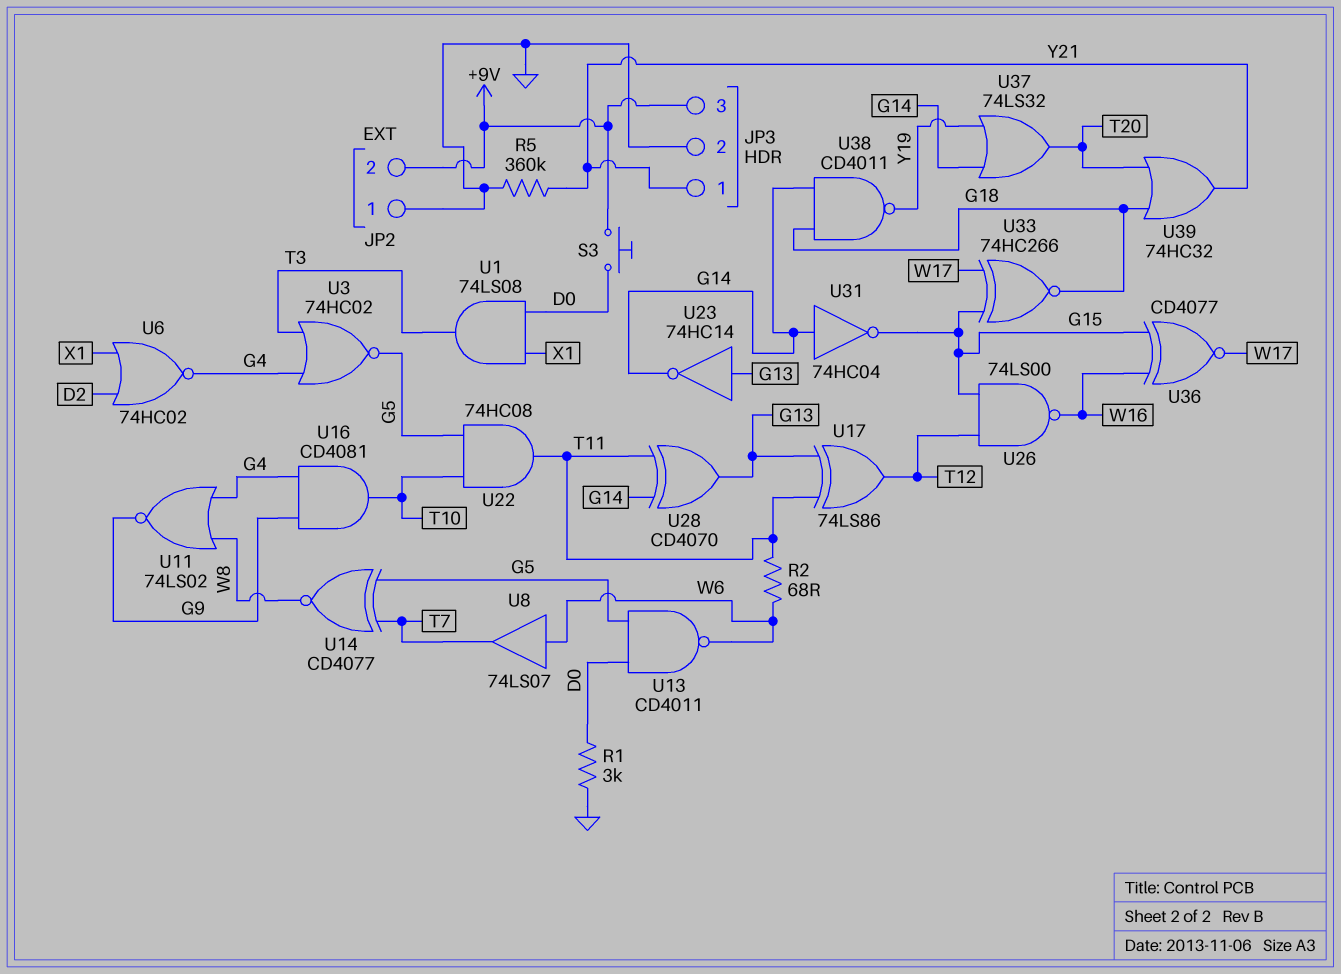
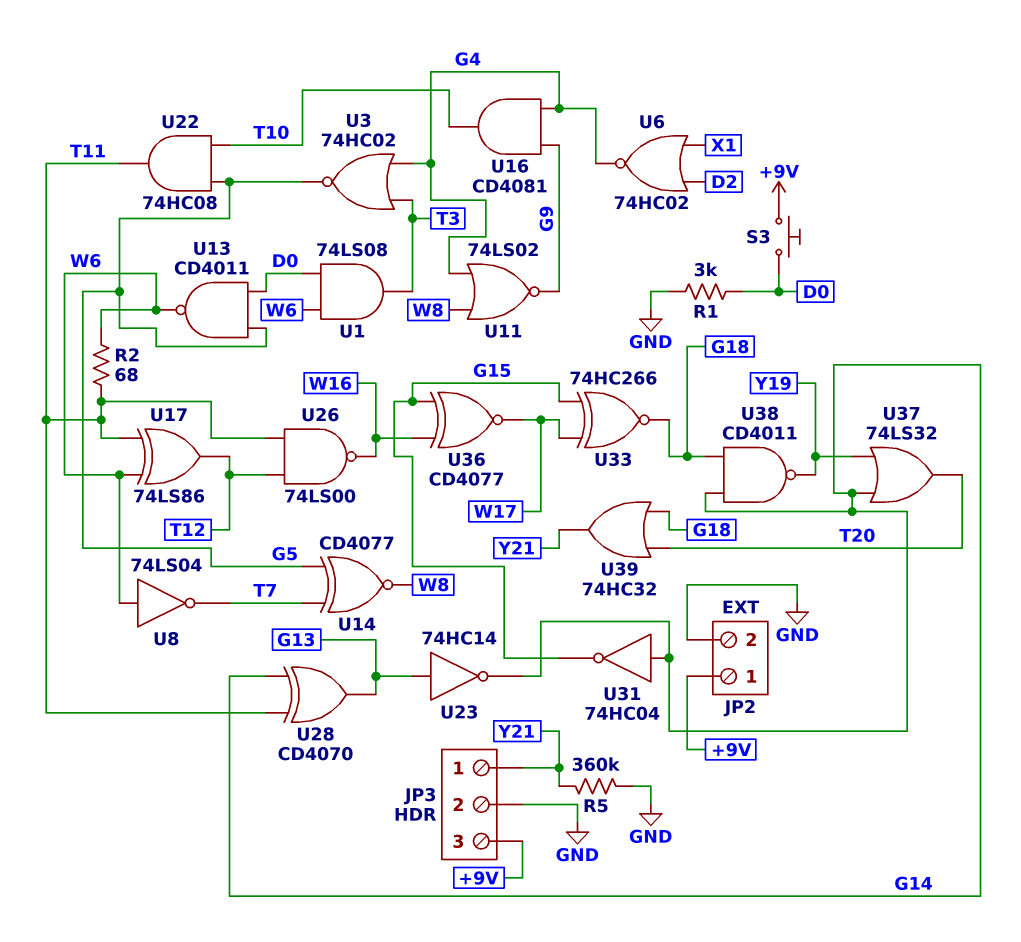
JP2 pin 1: GND -> +9V
JP2 pin 2: +9V -> GND
U1: AND 74LS08 (in D0, in X1, out T3) -> AND 74LS08 (in D0, in W6, out T3)
U8: buffer 74LS07 (in W6, out T7) -> NOT 74LS04 (in W6, out T7)
U17: XOR 74LS86 (in G13, in T11, out T12) -> XOR 74LS86 (in T11, in W6, out T12)
U26: NAND 74LS00 (in G15, in T12, out W16) -> NAND 74LS00 (in T11, in T12, out W16)

